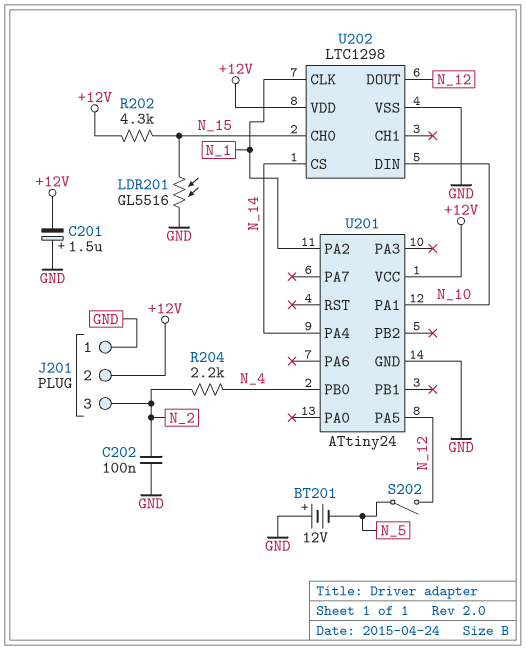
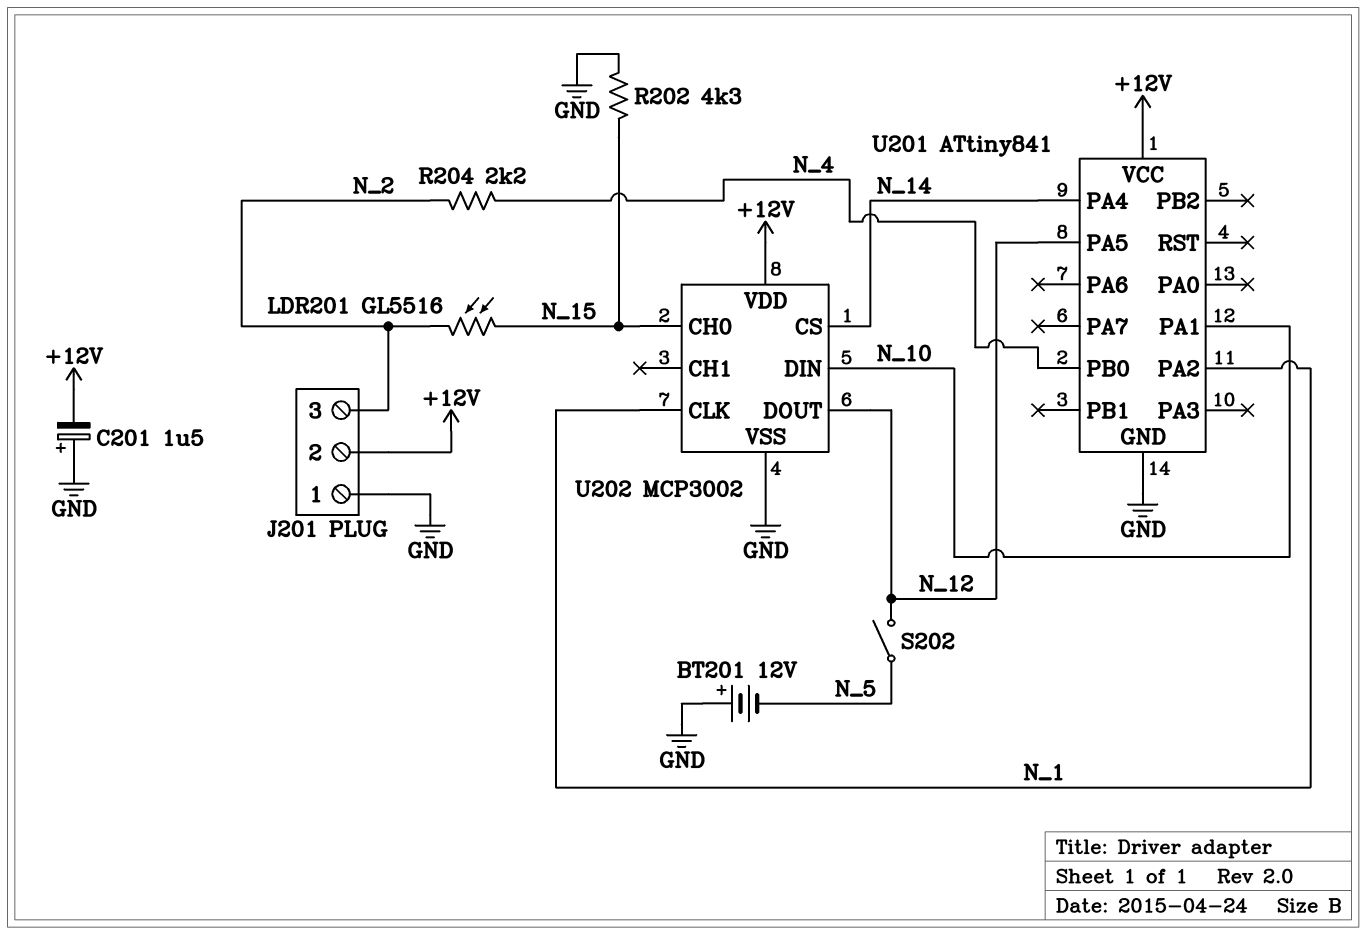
C202: 100nF (GND, N_2) -> none
LDR201: GL5516 (GND, N_15) -> GL5516 (N_2, N_15)
R202: 4.3k (+12V, N_15) -> 4.3k (GND, N_15)
U201: ATtiny24 -> ATtiny841
U202: LTC1298 -> MCP3002

